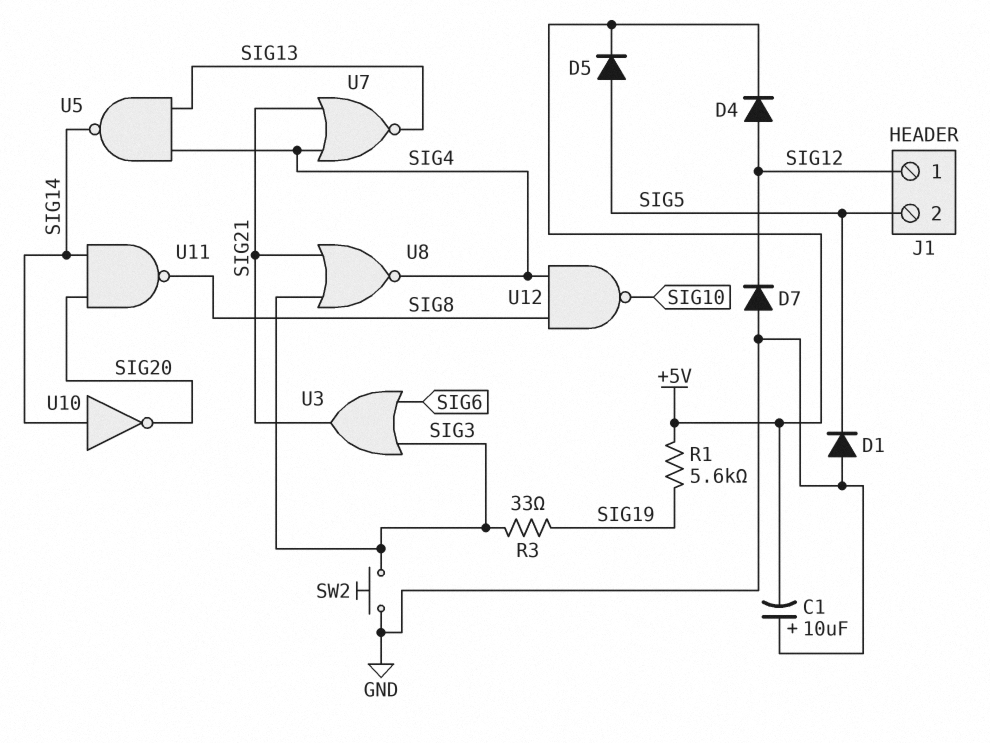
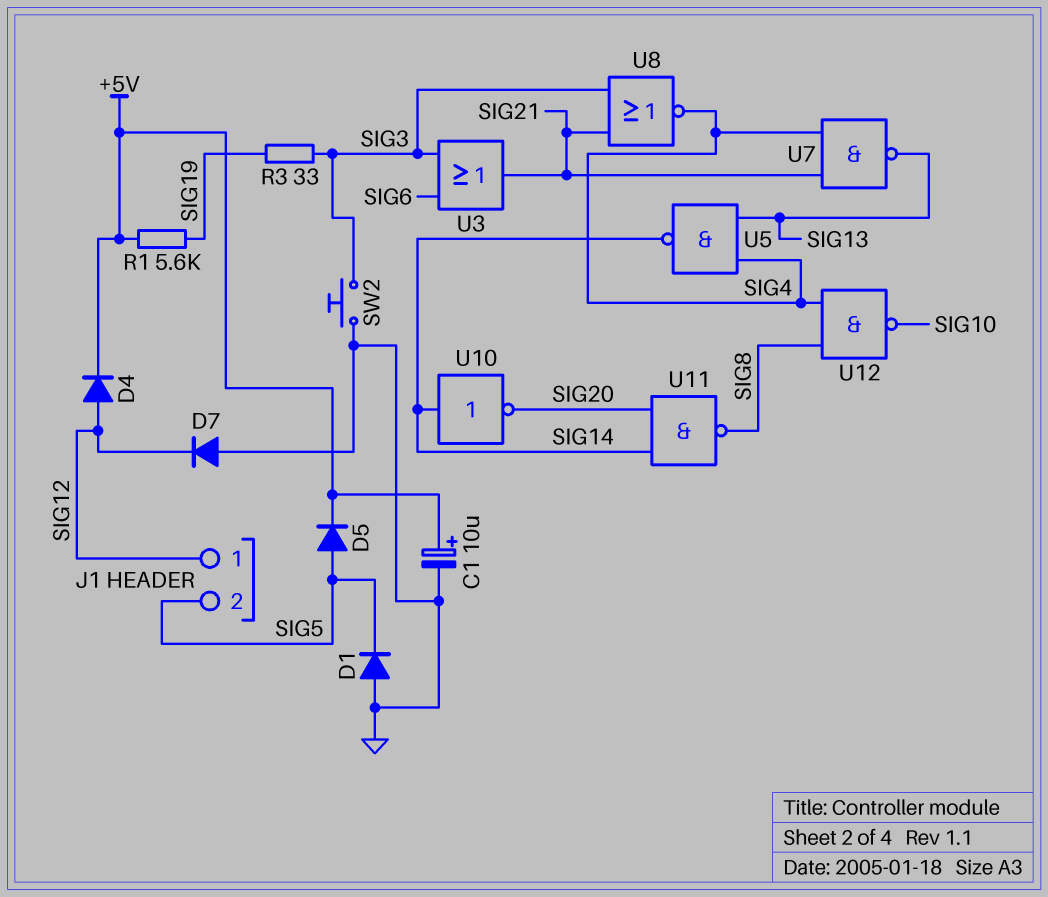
C1: 10uF (plus GND, minus +5V) -> 10uF (plus +5V, minus GND)
U7: NOR (in SIG4, in SIG21, out SIG13) -> NAND (in SIG4, in SIG21, out SIG13)

